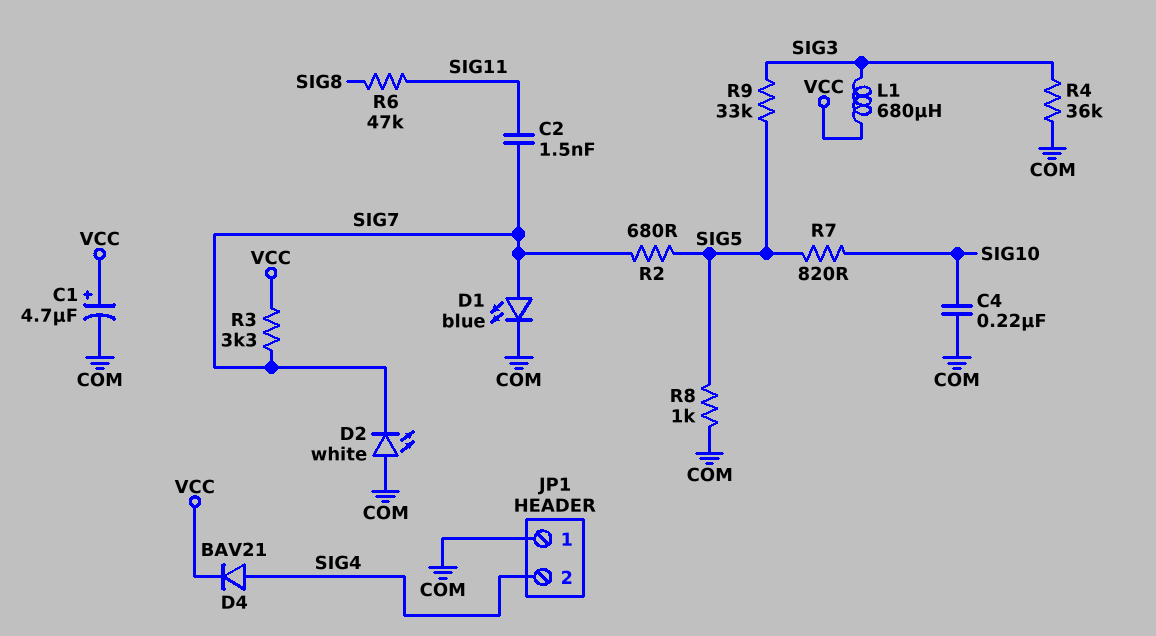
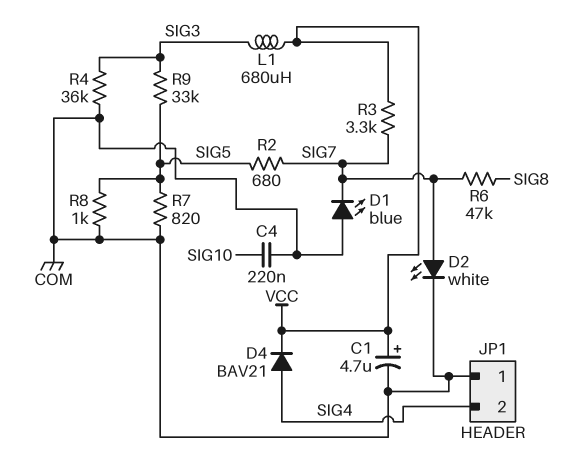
C2: 1.5nF (SIG7, SIG11) -> none
D1: LED blue (A SIG7, K COM) -> LED blue (A COM, K SIG7)
D2: LED white (A COM, K SIG7) -> LED white (A SIG7, K COM)
R6: 47k (SIG8, SIG11) -> 47k (SIG7, SIG8)
R7: 820 (SIG5, SIG10) -> 820 (COM, SIG5)

